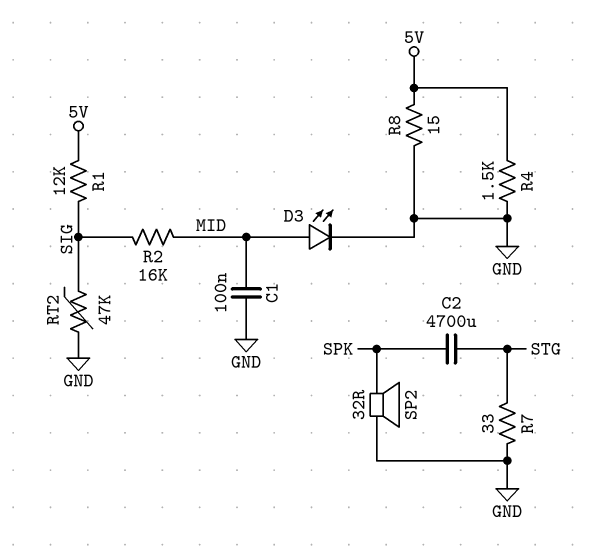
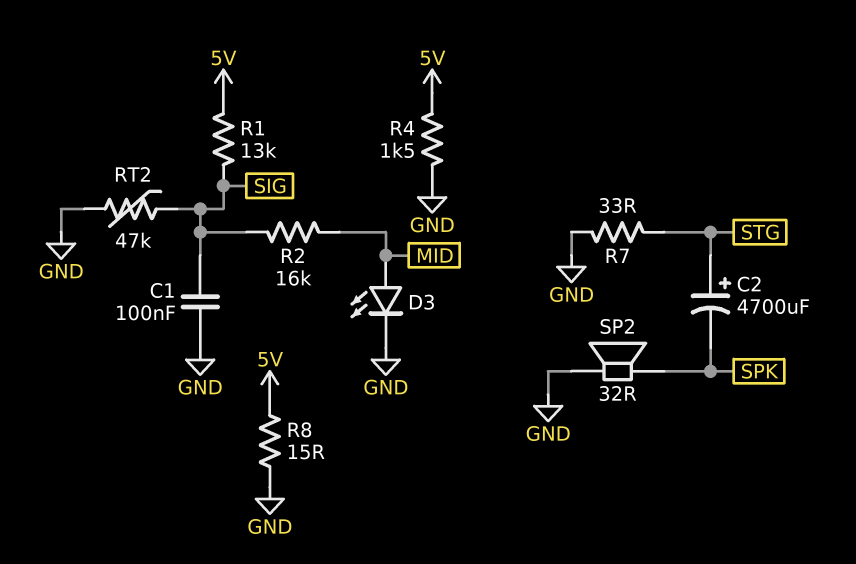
C1: 100nF (GND, MID) -> 100nF (GND, SIG)
C2: 4700uF (SPK, STG) -> 4700uF (plus STG, minus SPK)
R1: 12k (5V, SIG) -> 13k (5V, SIG)

